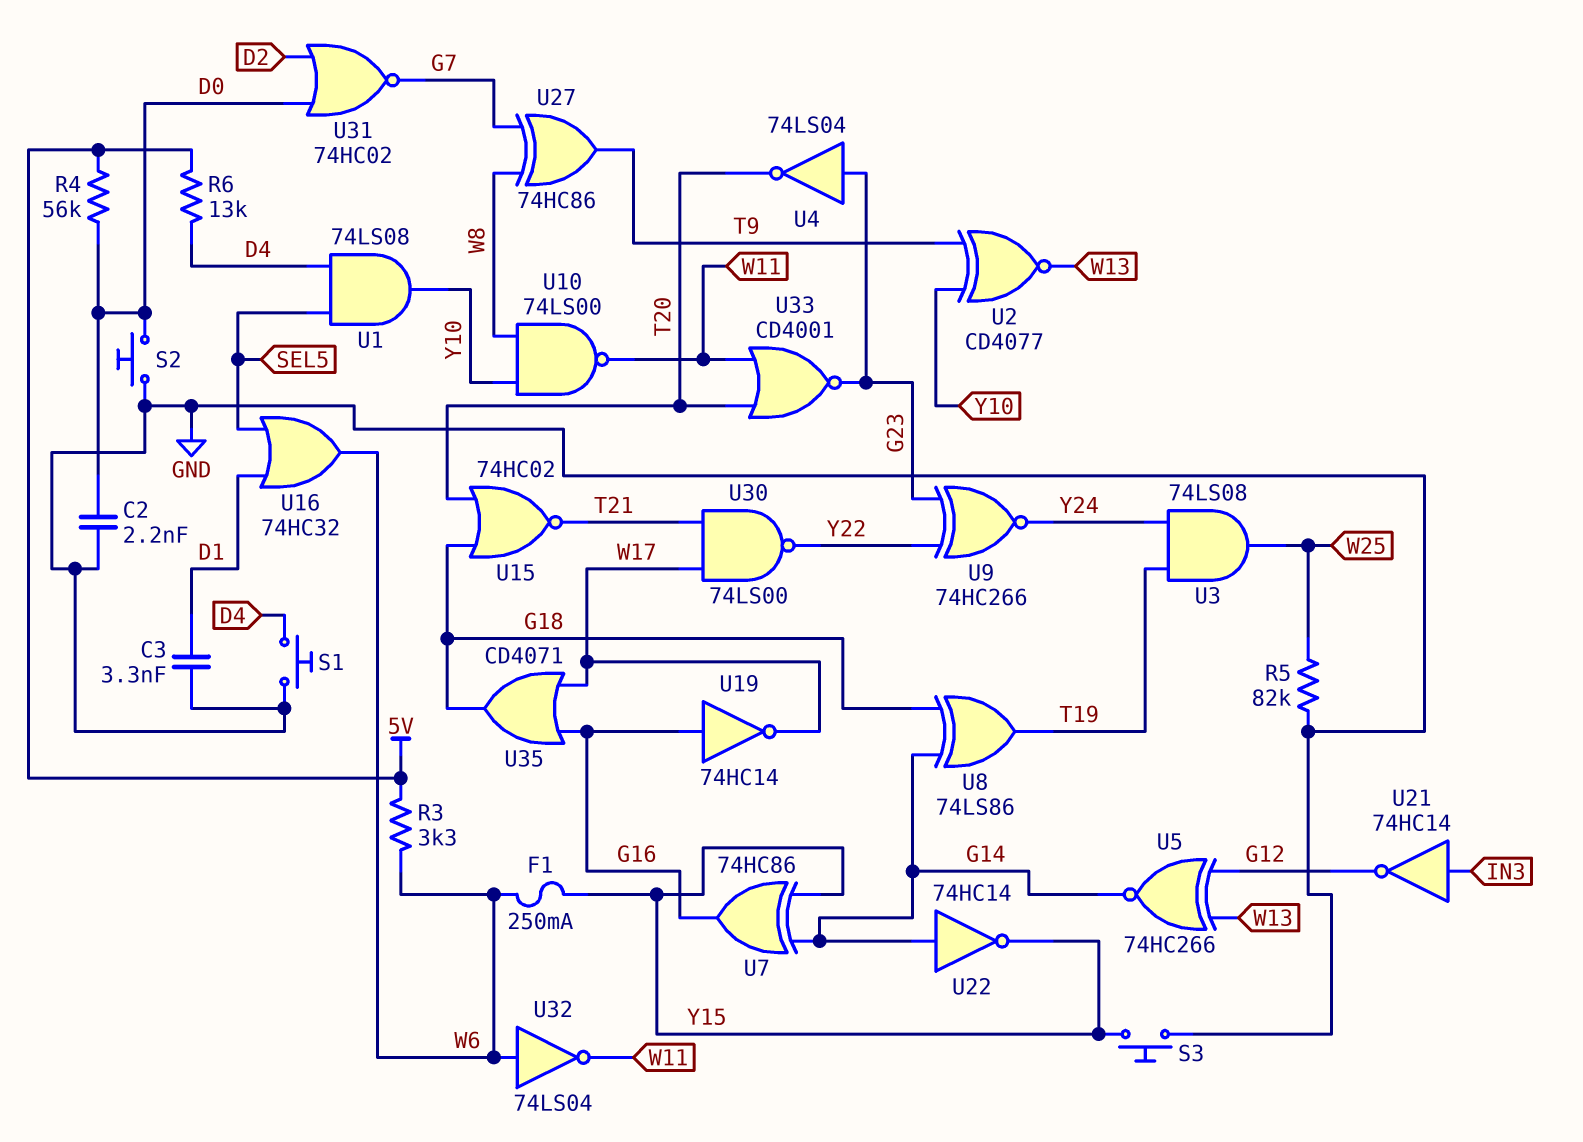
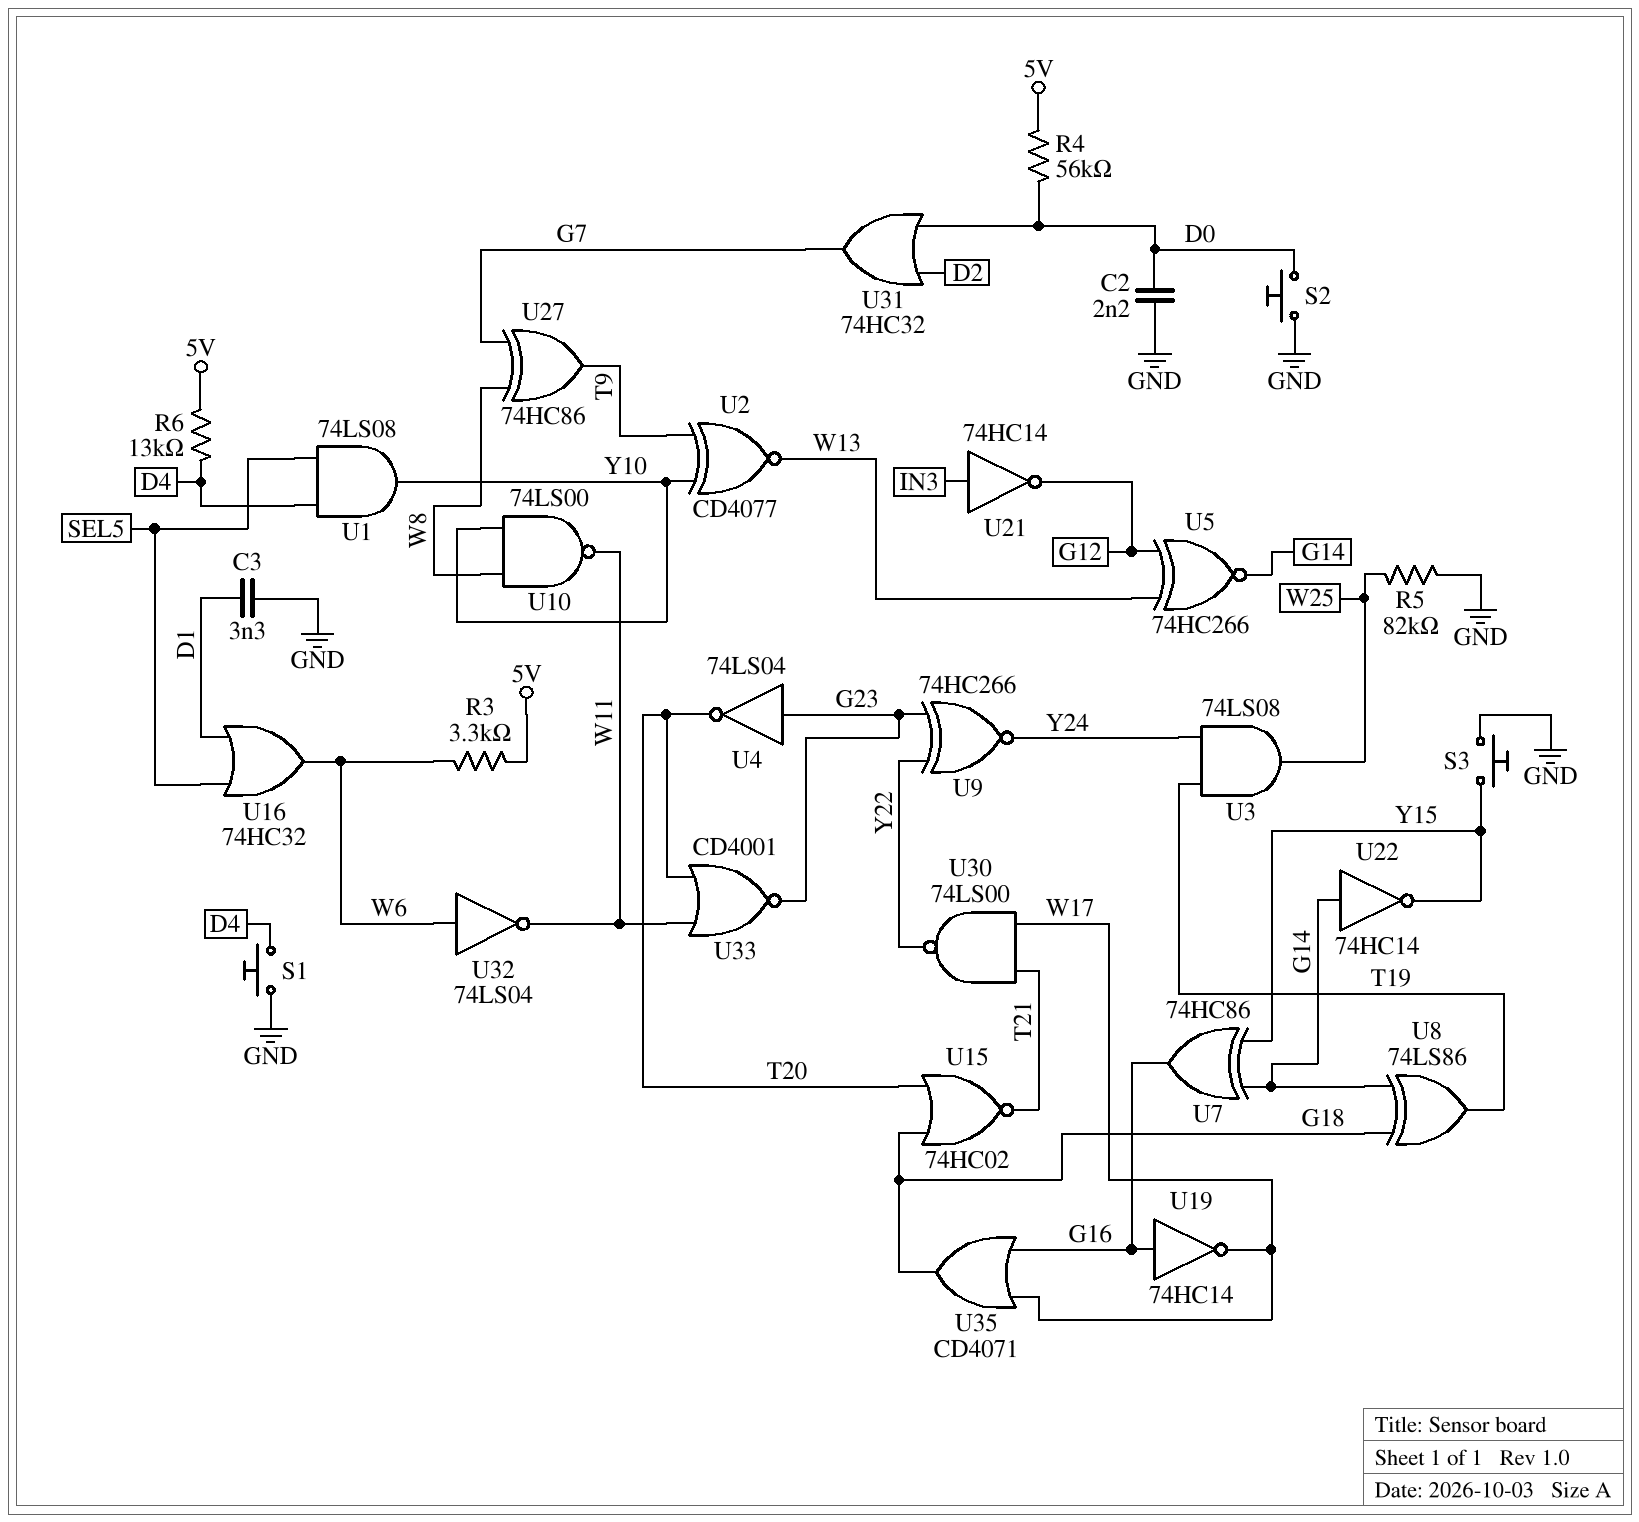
F1: 250mA (W6, Y15) -> none
U31: NOR 74HC02 (in D0, in D2, out G7) -> OR 74HC32 (in D0, in D2, out G7)

